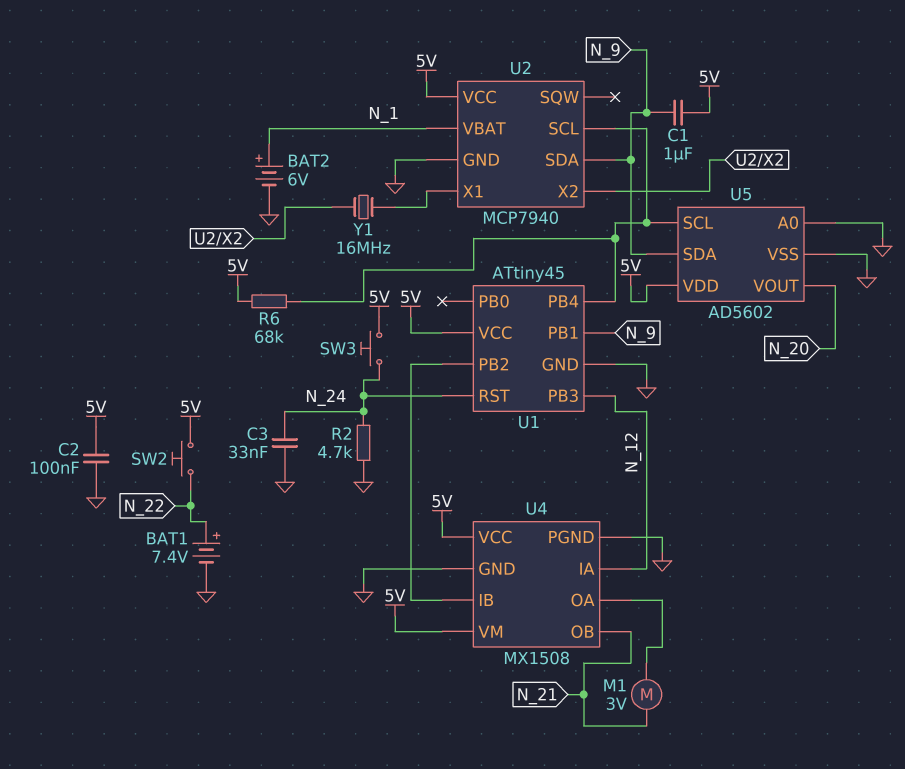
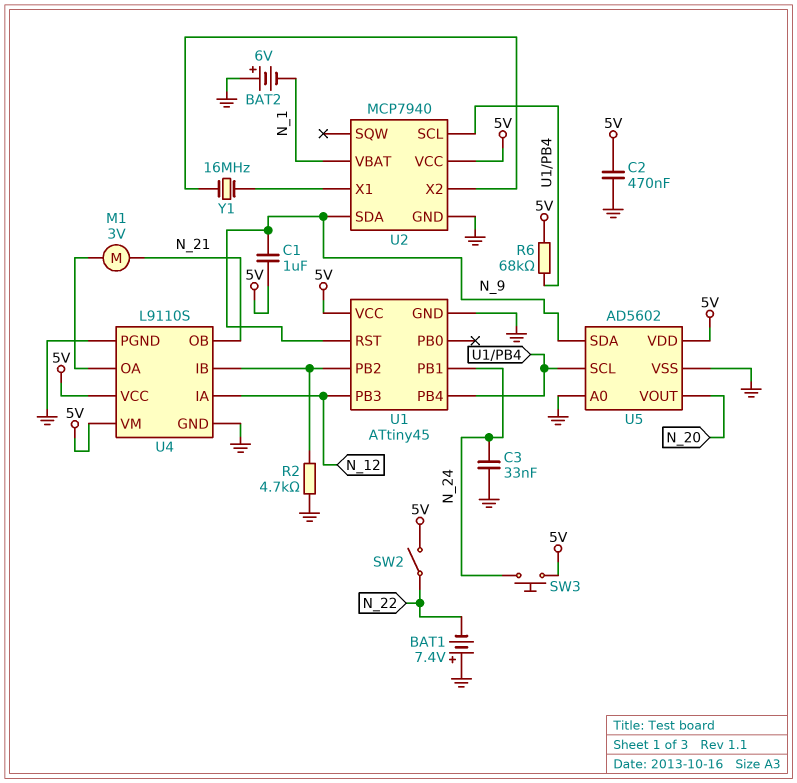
BAT1: 7.4V (plus N_22, minus GND) -> 7.4V (plus GND, minus N_22)
BAT2: 6V (plus N_1, minus GND) -> 6V (plus GND, minus N_1)
C2: 100nF (5V, GND) -> 470nF (5V, GND)
R2: 4.7k (GND, N_24) -> 4.7k (GND, U1/PB2)
SW2: button (5V, N_22) -> switch (5V, N_22)
U1 pin PB1: N_9 -> N_24
U1 pin RST: N_24 -> N_9
U4: MX1508 -> L9110S

